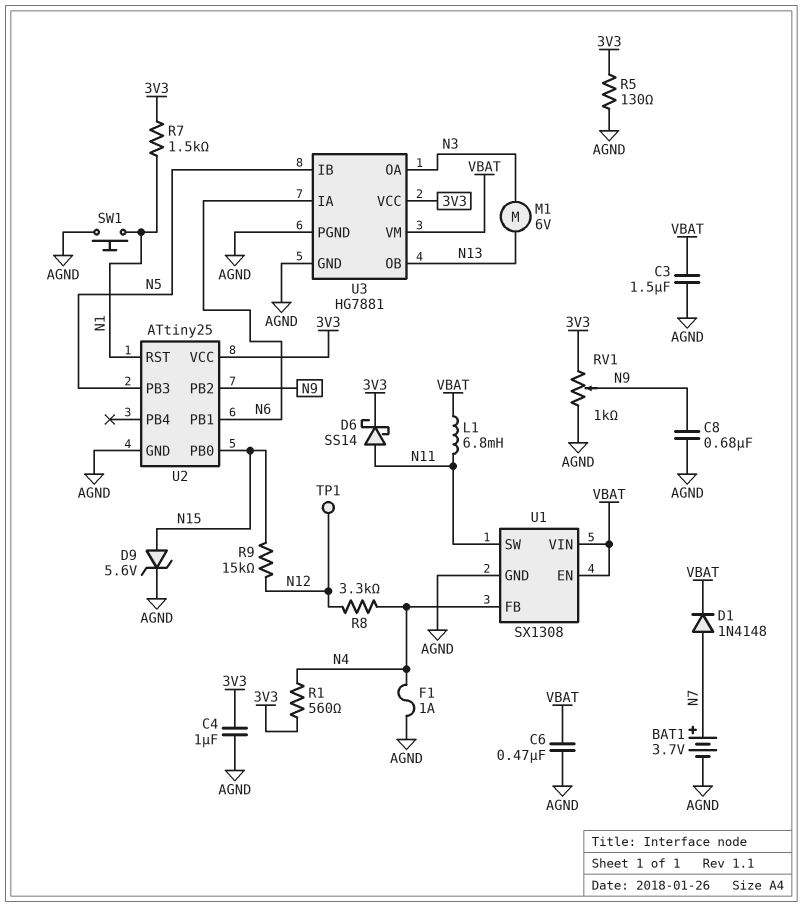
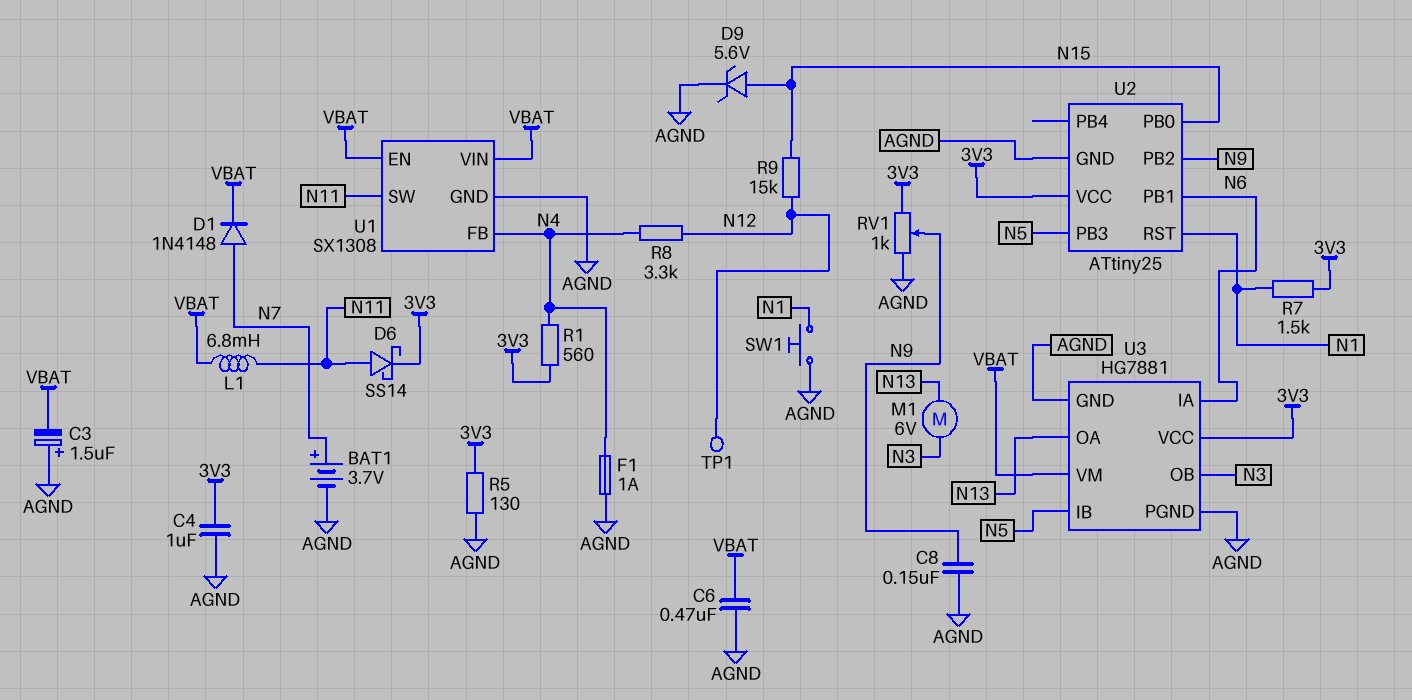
C3: 1.5uF (AGND, VBAT) -> 1.5uF (plus AGND, minus VBAT)
C8: 680nF (AGND, N9) -> 150nF (AGND, N9)
U3 pin OA: N3 -> N13
U3 pin OB: N13 -> N3

